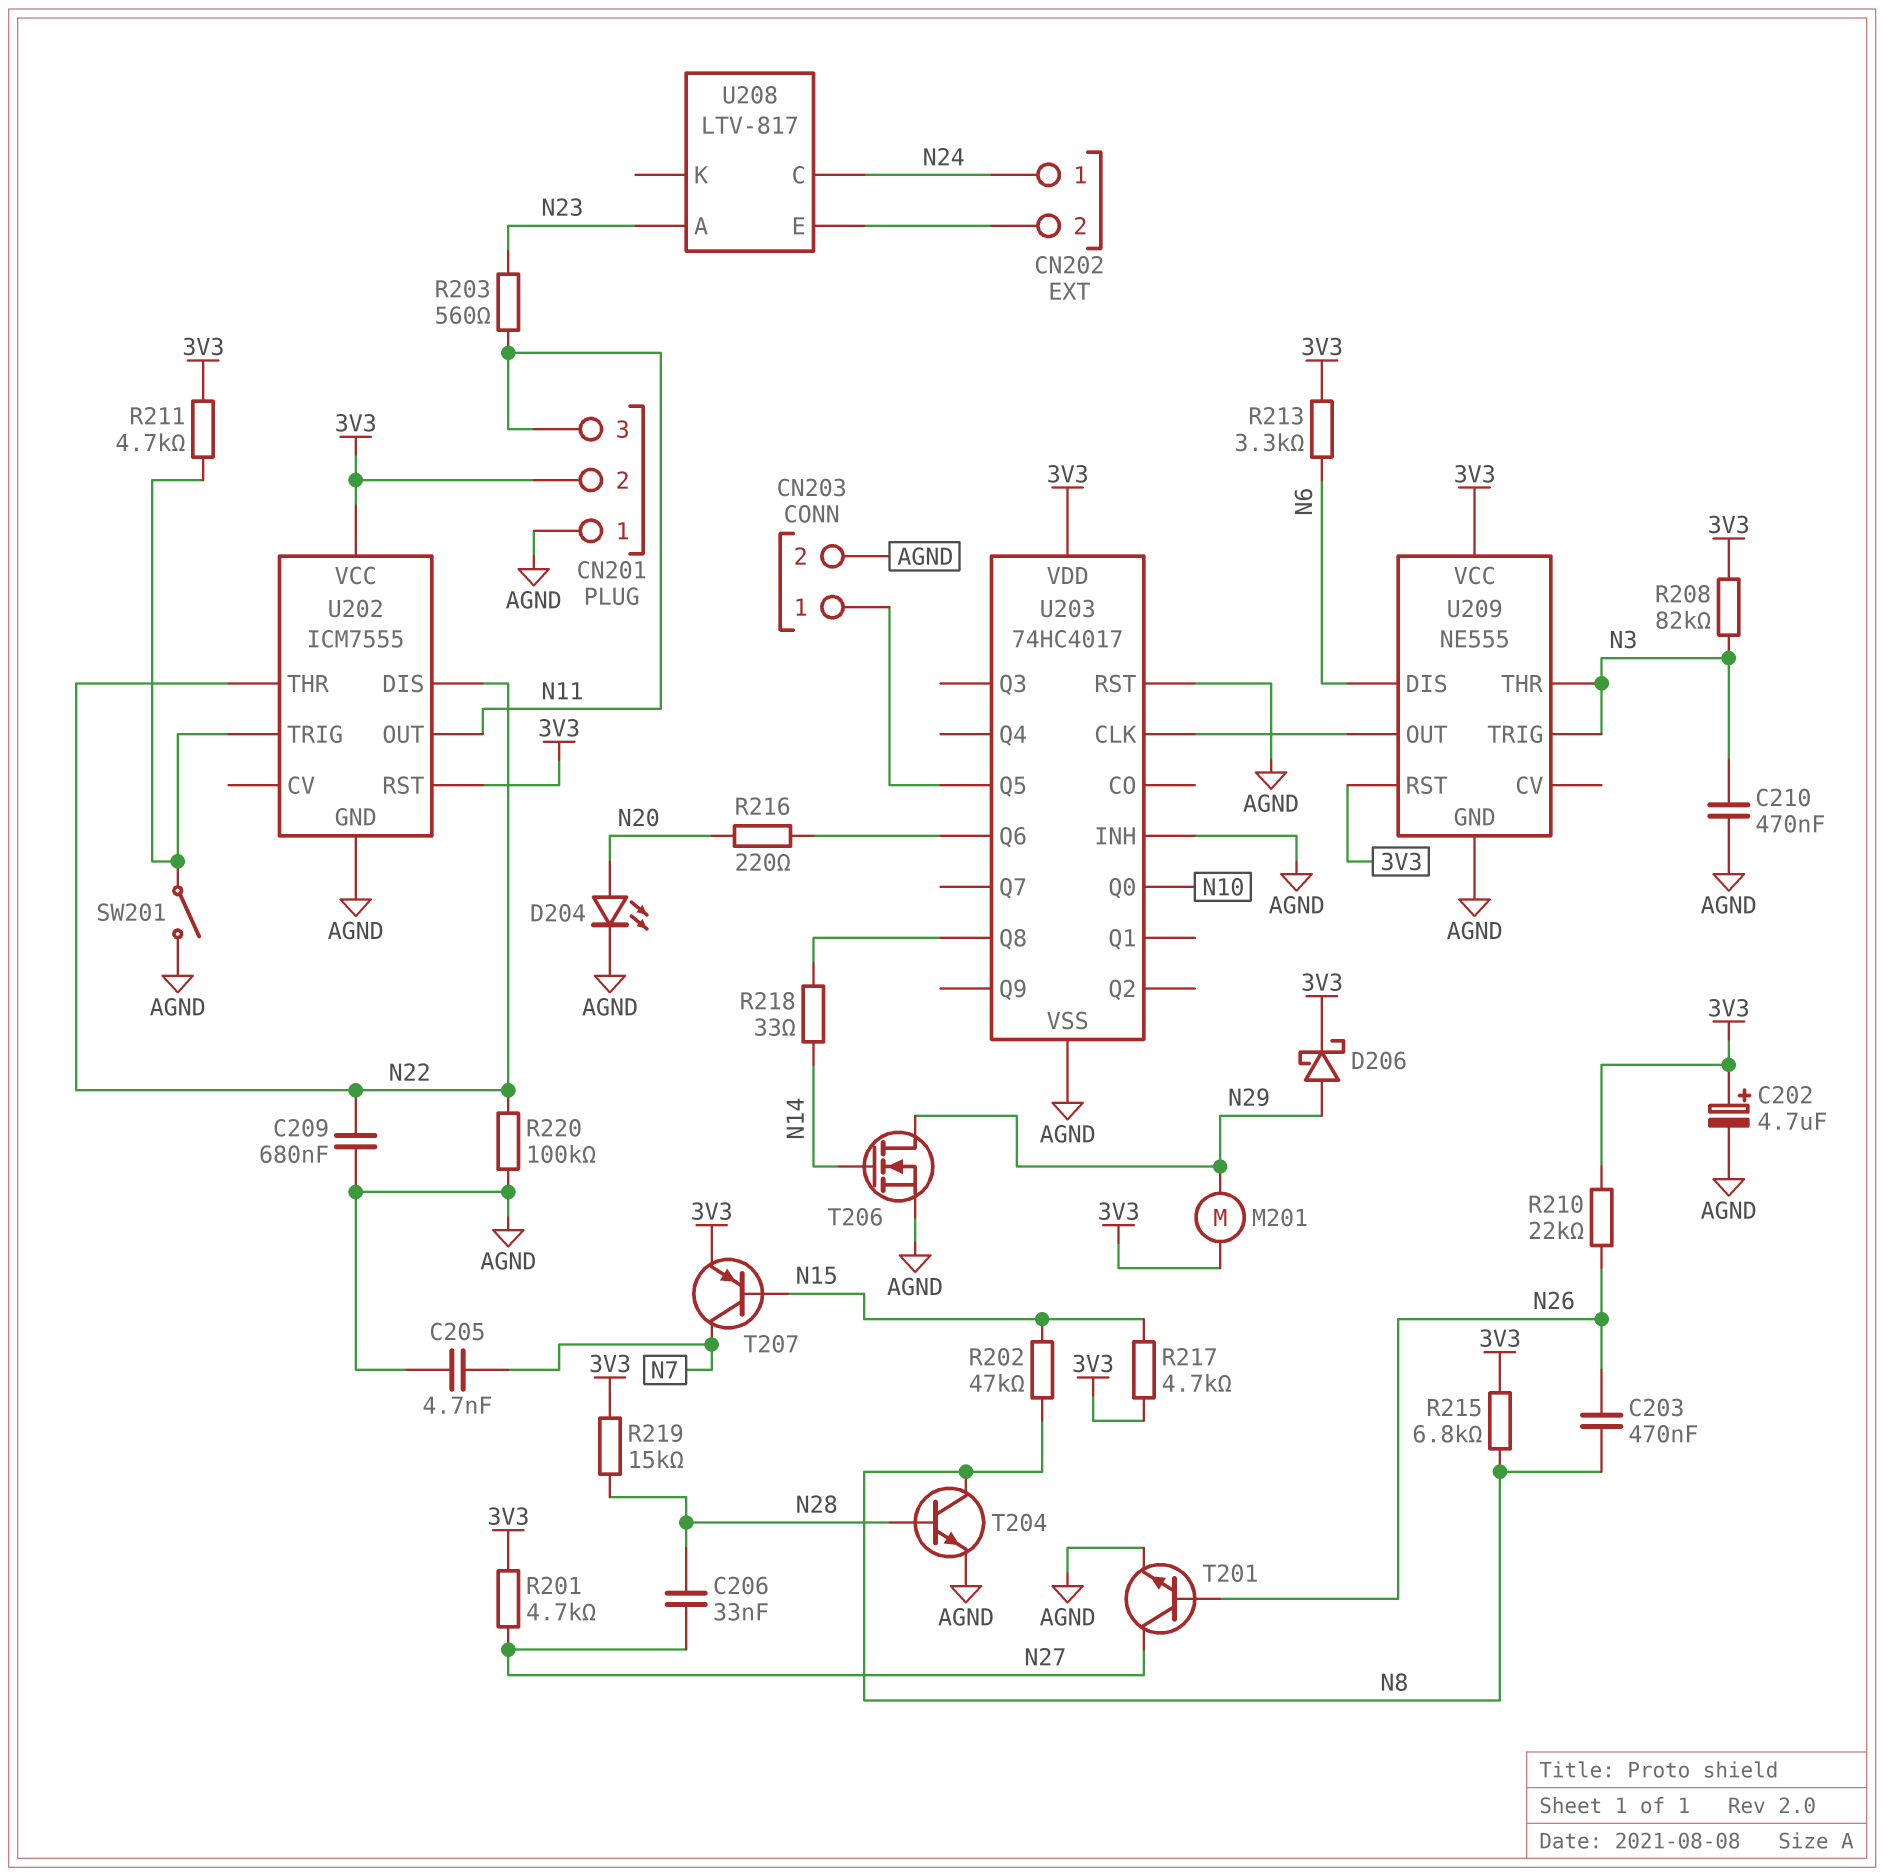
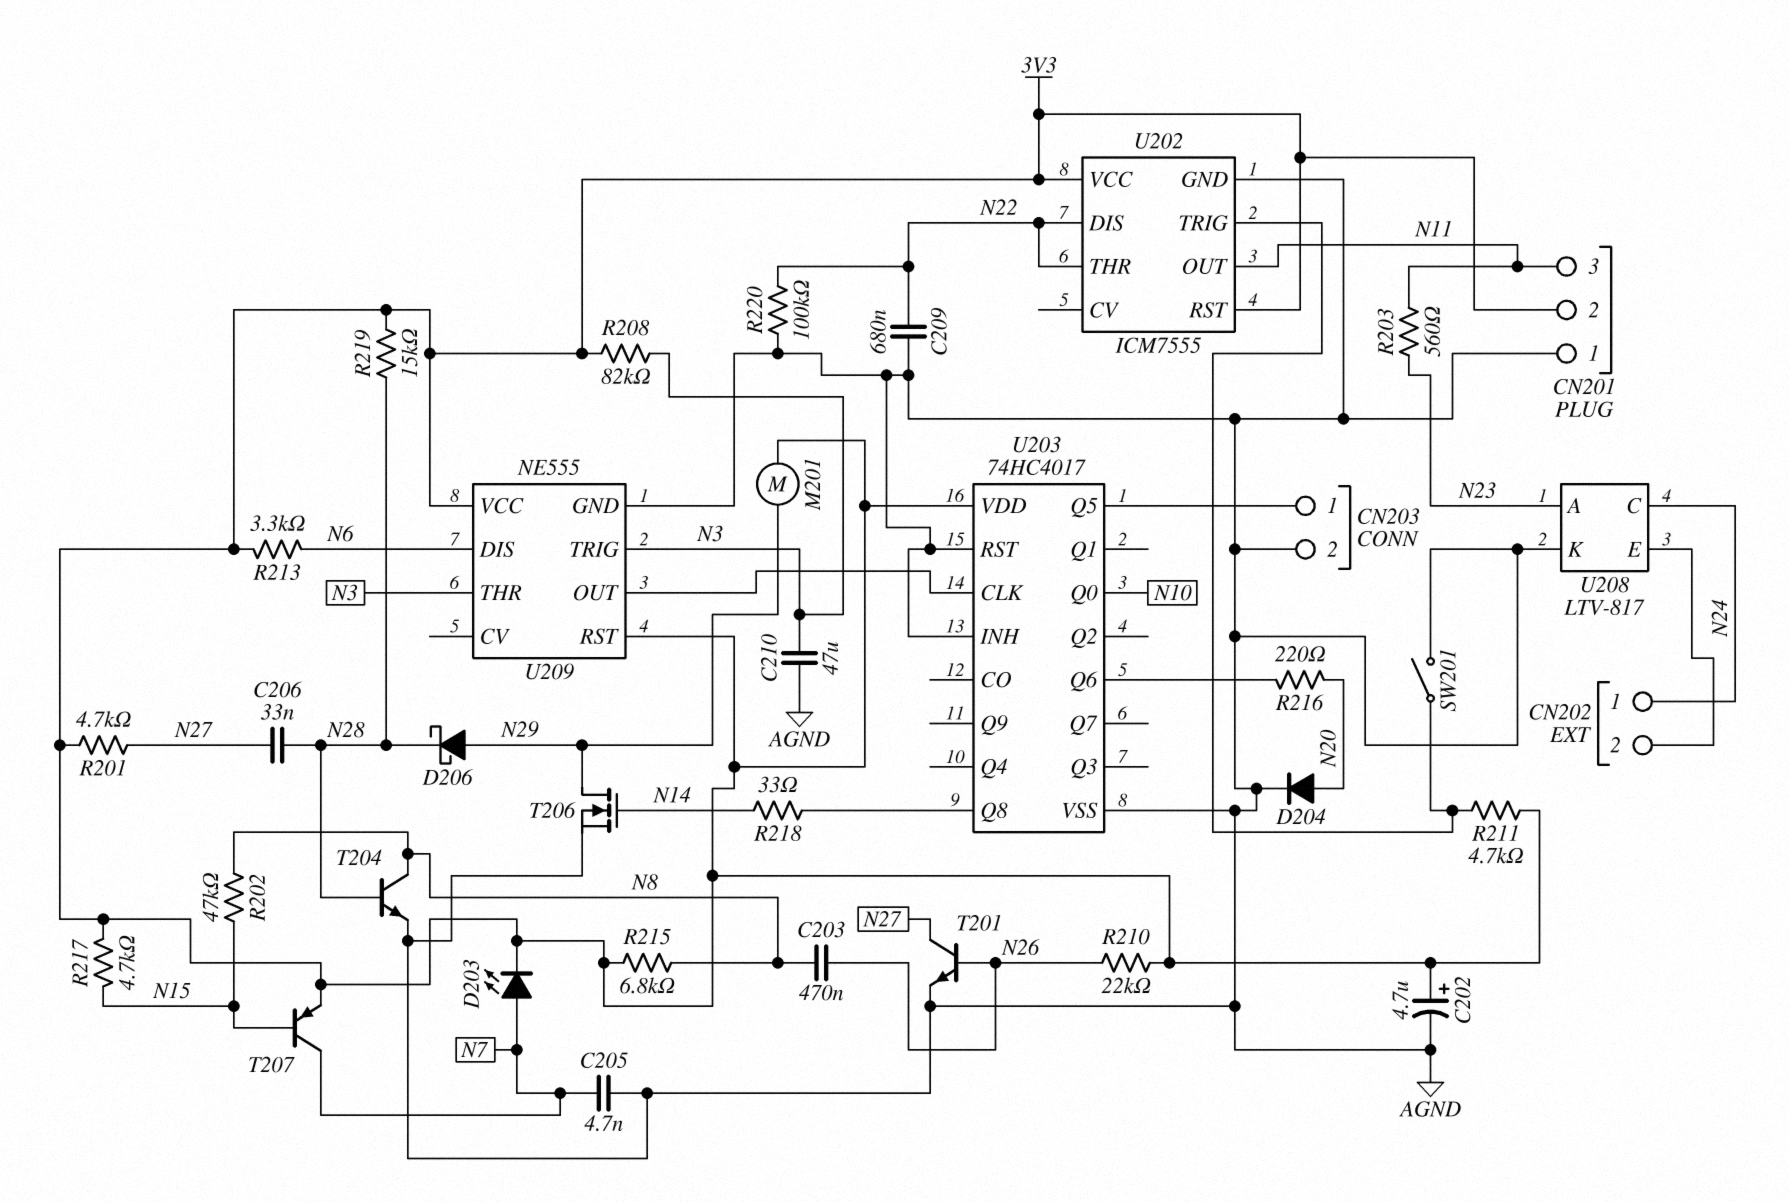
C210: 470nF (AGND, N3) -> 47uF (AGND, N3)
D203: none -> LED (A N7, K 3V3)
D204: LED (A N20, K AGND) -> diode (A N20, K AGND)
D206: schottky (A N29, K 3V3) -> schottky (A N29, K N28)
U208 pin K: none -> AGND

